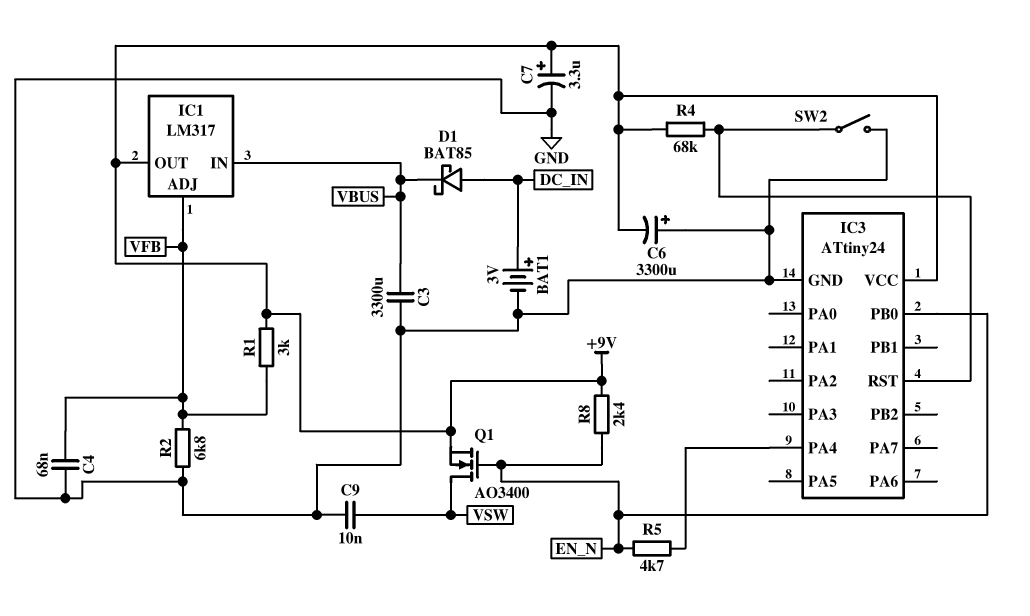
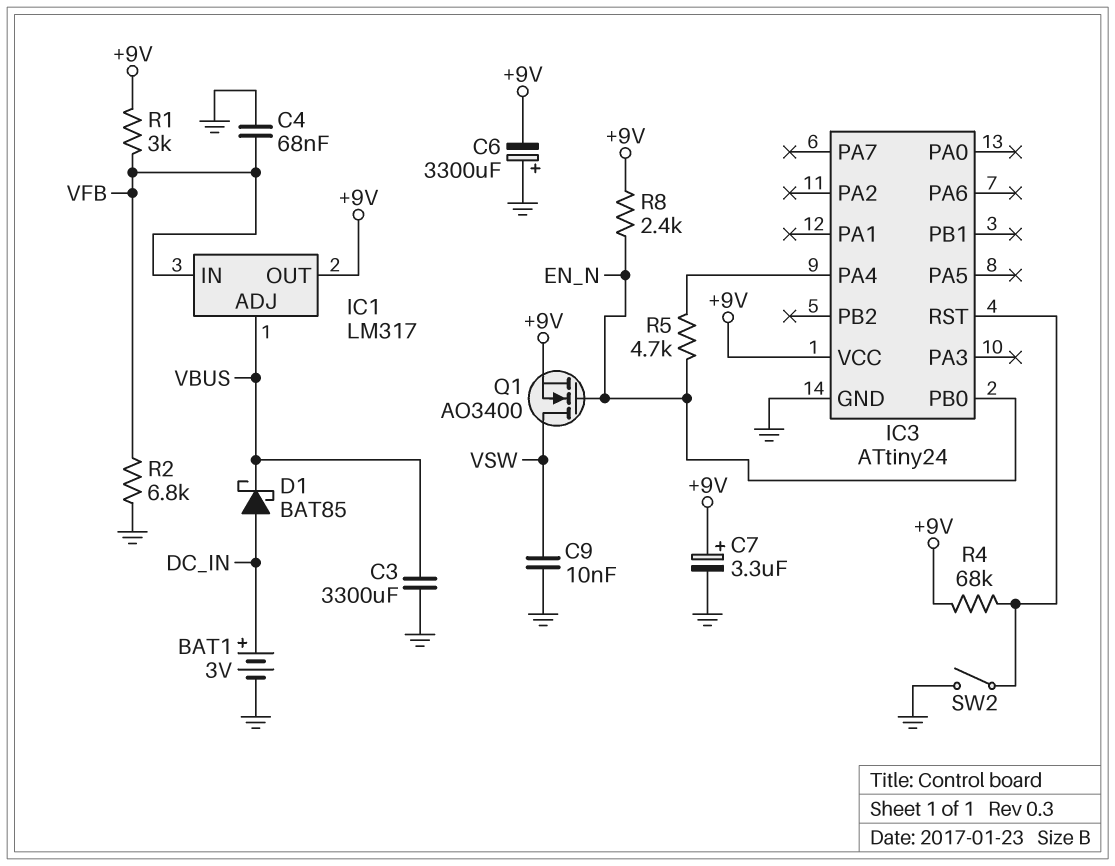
IC1 pin ADJ: VFB -> VBUS
IC1 pin IN: VBUS -> VFB

